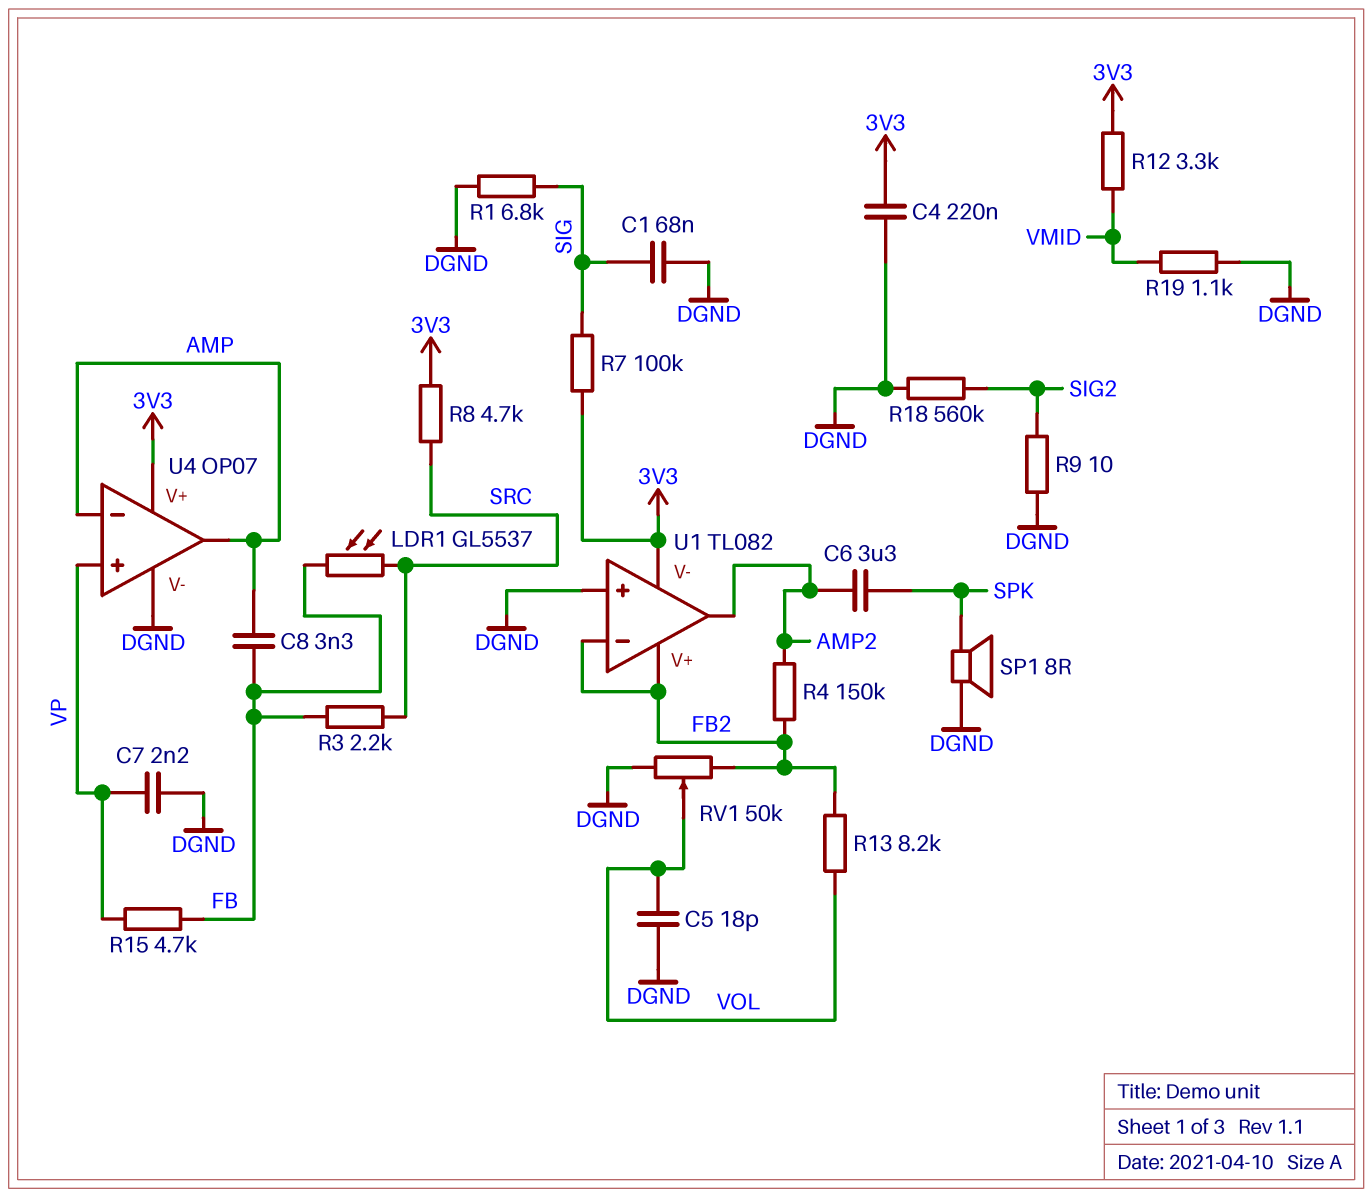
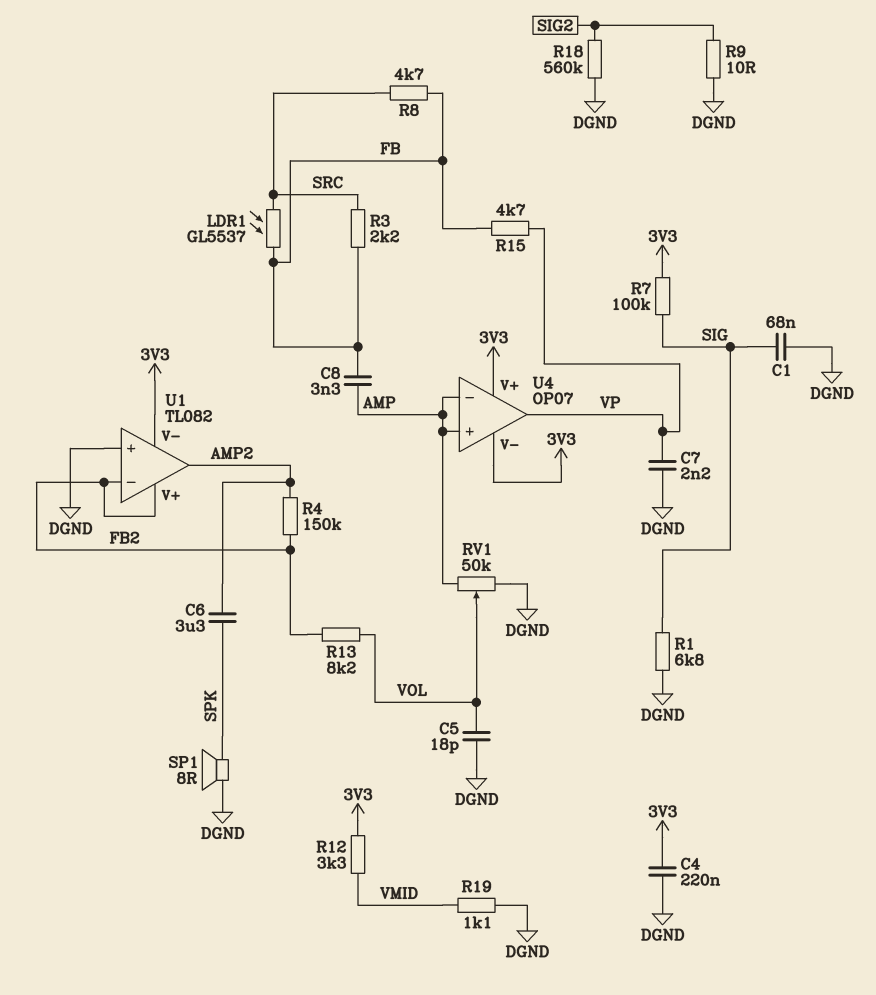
R8: 4.7k (3V3, SRC) -> 4.7k (FB, SRC)
RV1: 50k (DGND, FB2, wiper VOL) -> 50k (AMP, DGND, wiper VOL)
U4 pin V-: DGND -> 3V3
U4 pin in+: VP -> AMP
U4 pin out: AMP -> VP

